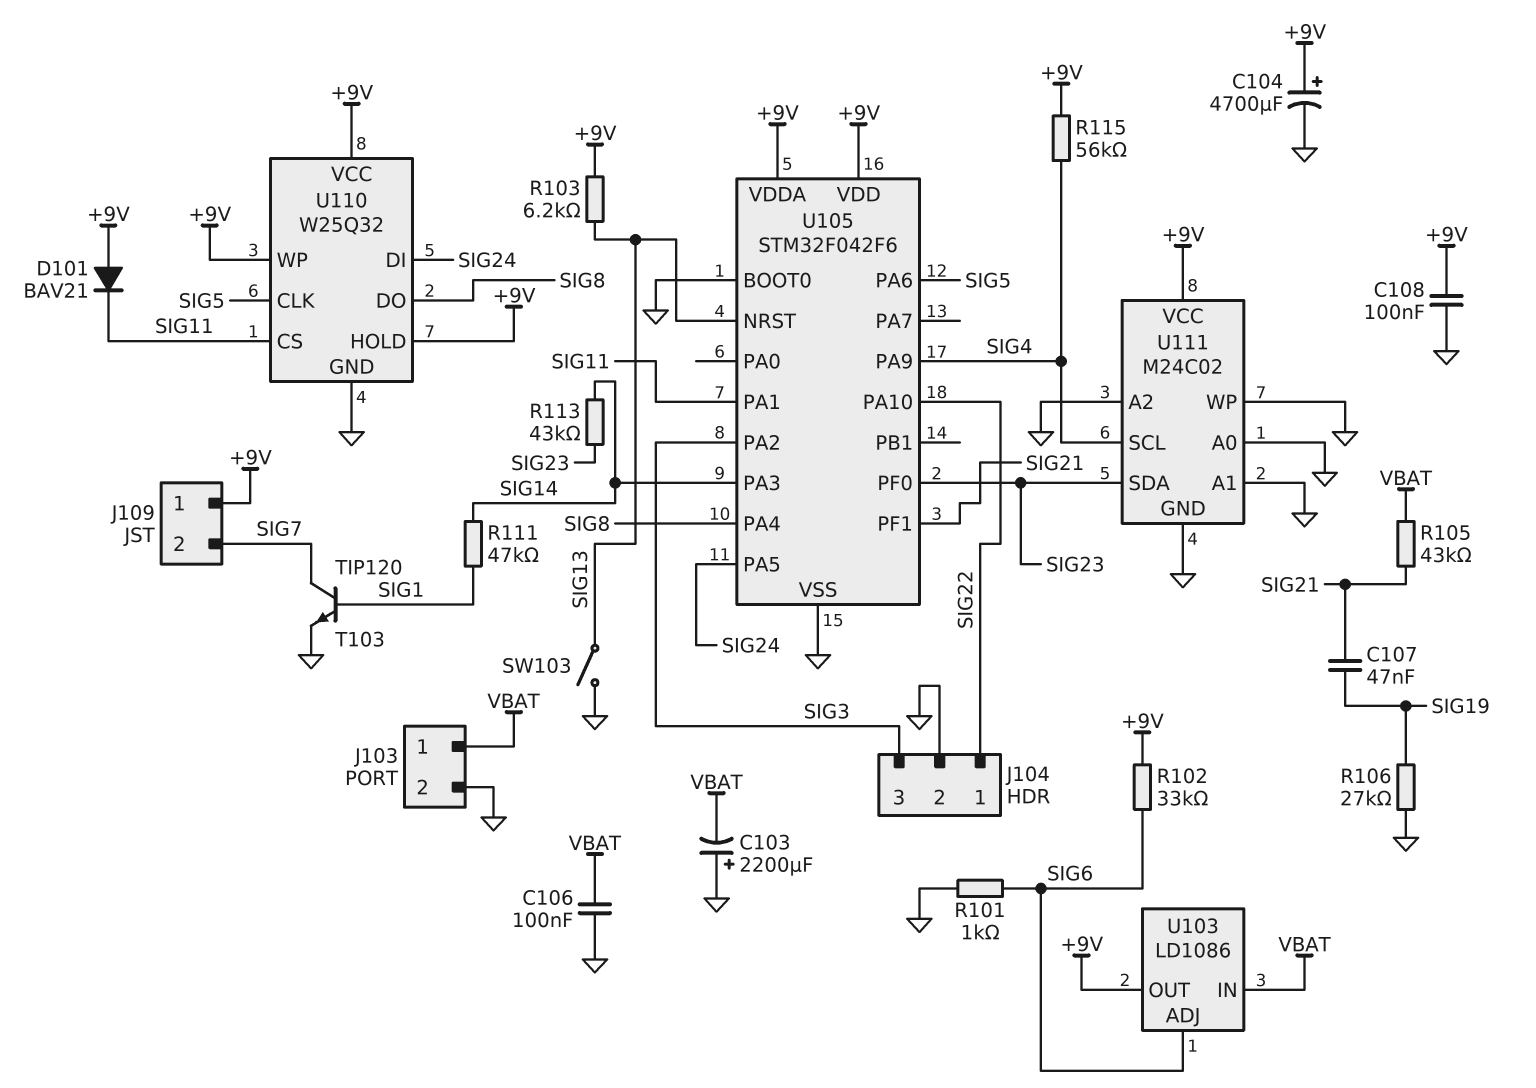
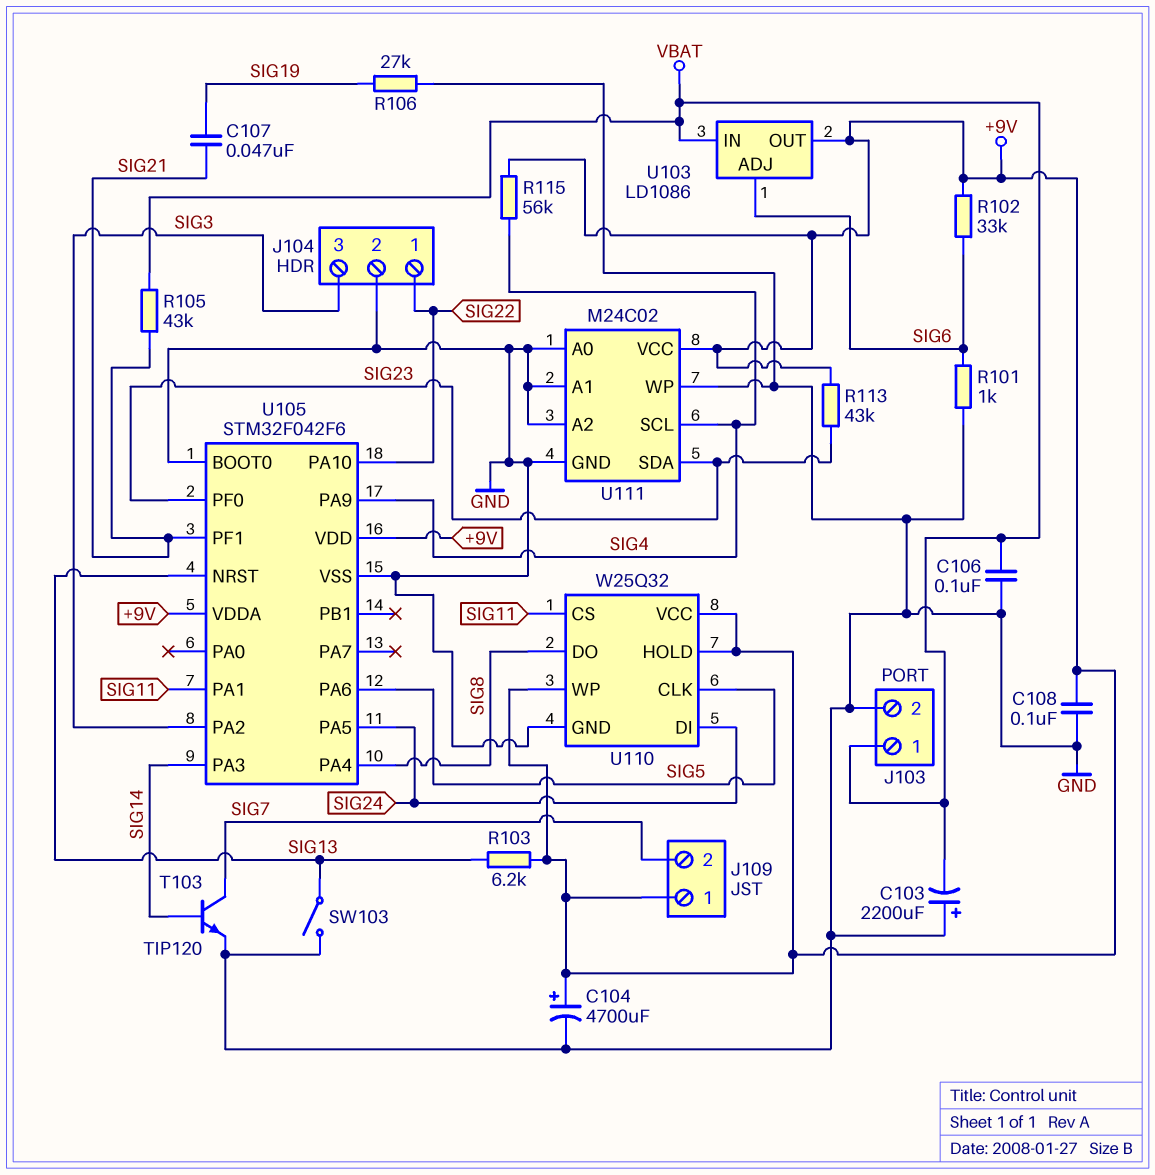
D101: diode BAV21 (A +9V, K SIG11) -> none
R111: 47k (SIG1, SIG14) -> none
R113: 43k (SIG14, SIG23) -> 43k (+9V, SIG23)
T103: NPN TIP120 (B SIG1, C SIG7, E GND) -> NPN TIP120 (B SIG14, C SIG7, E GND)

